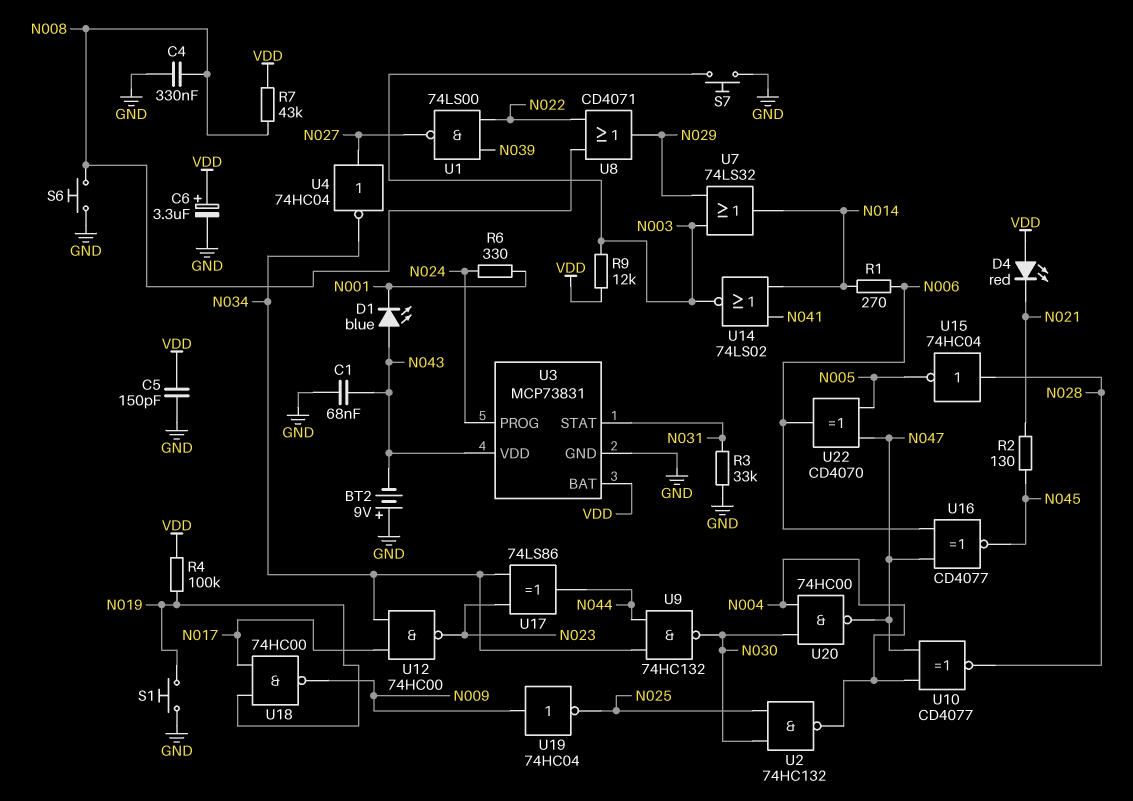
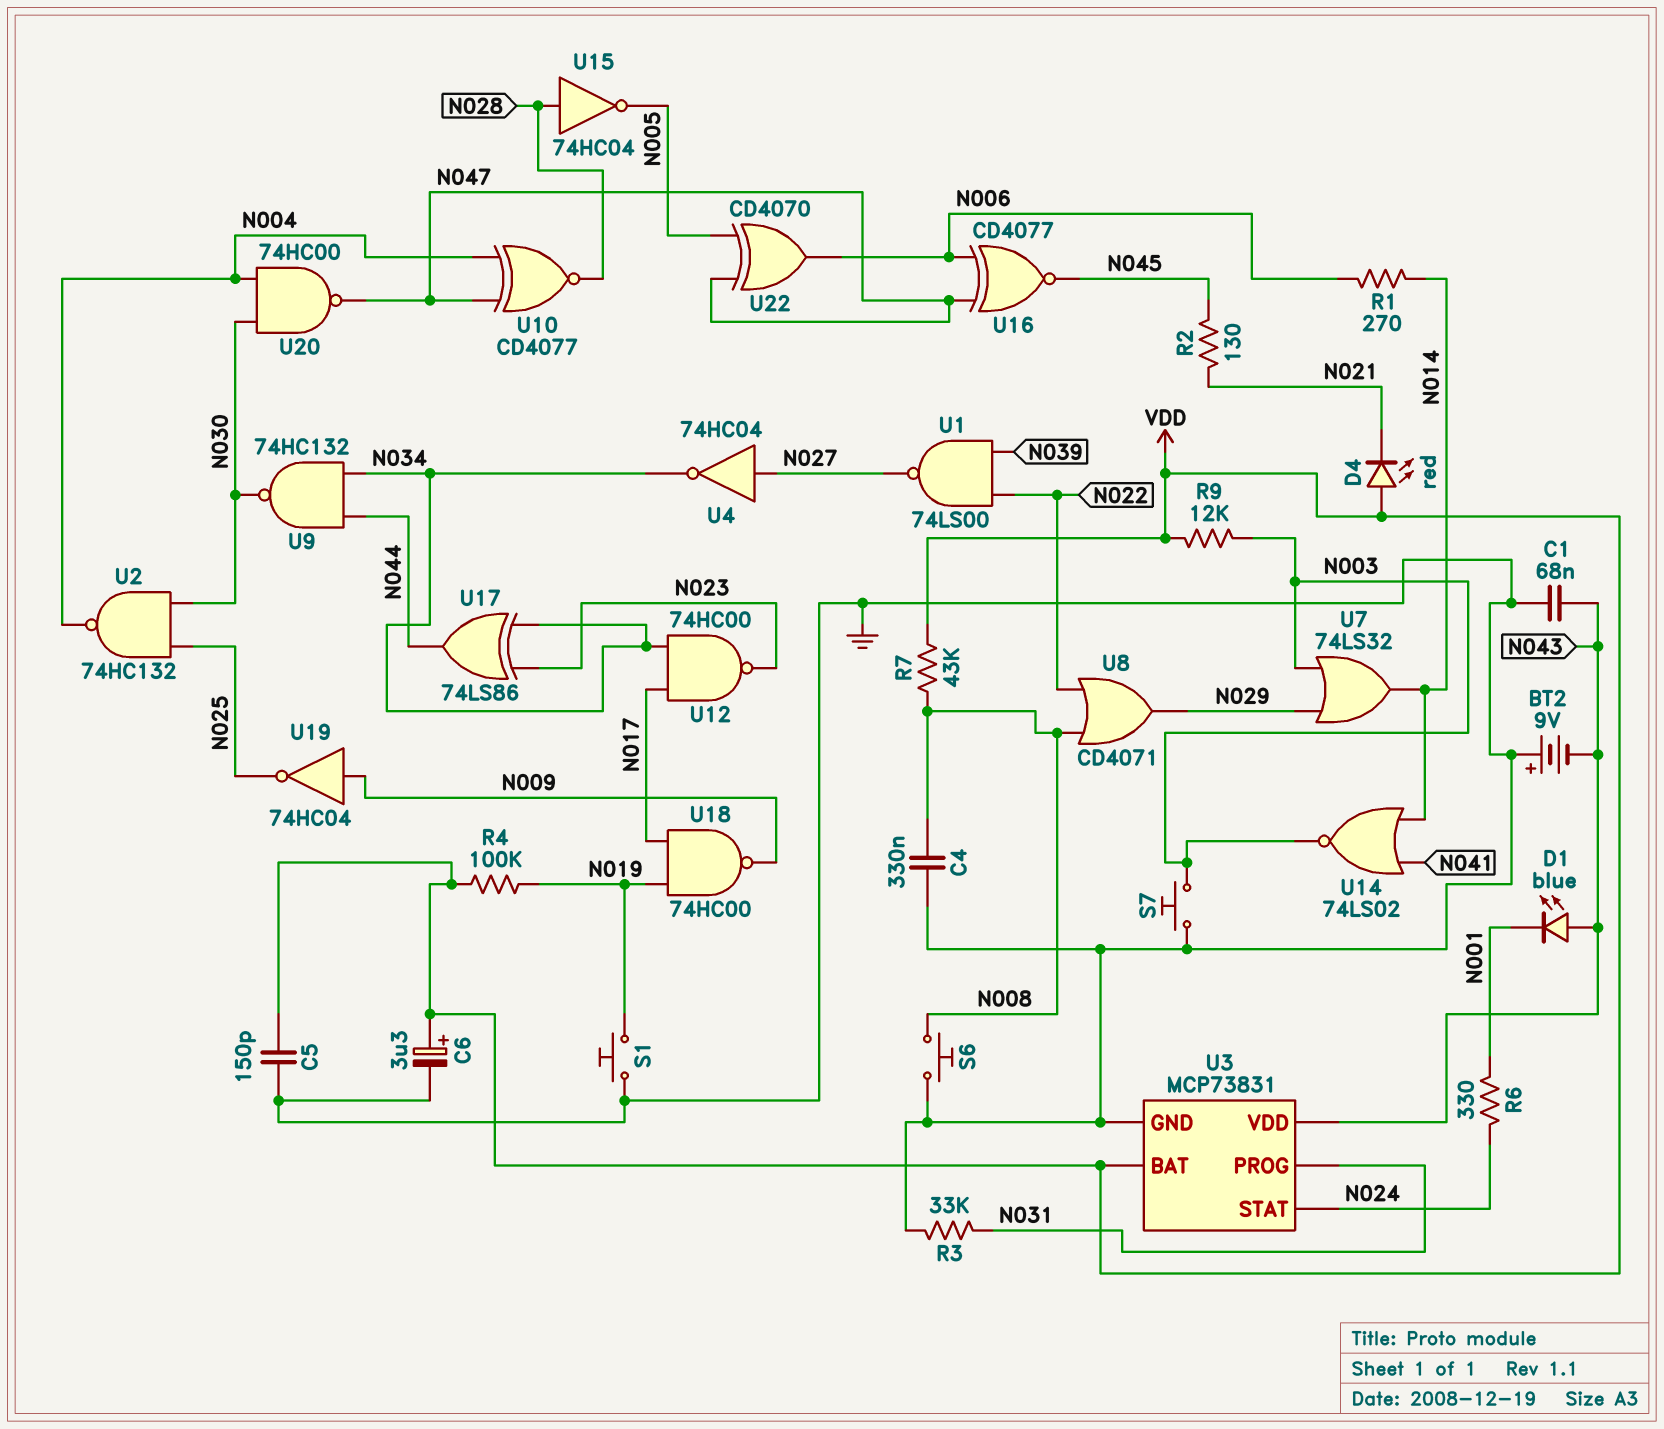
U3 pin PROG: N024 -> N031
U3 pin STAT: N031 -> N024

